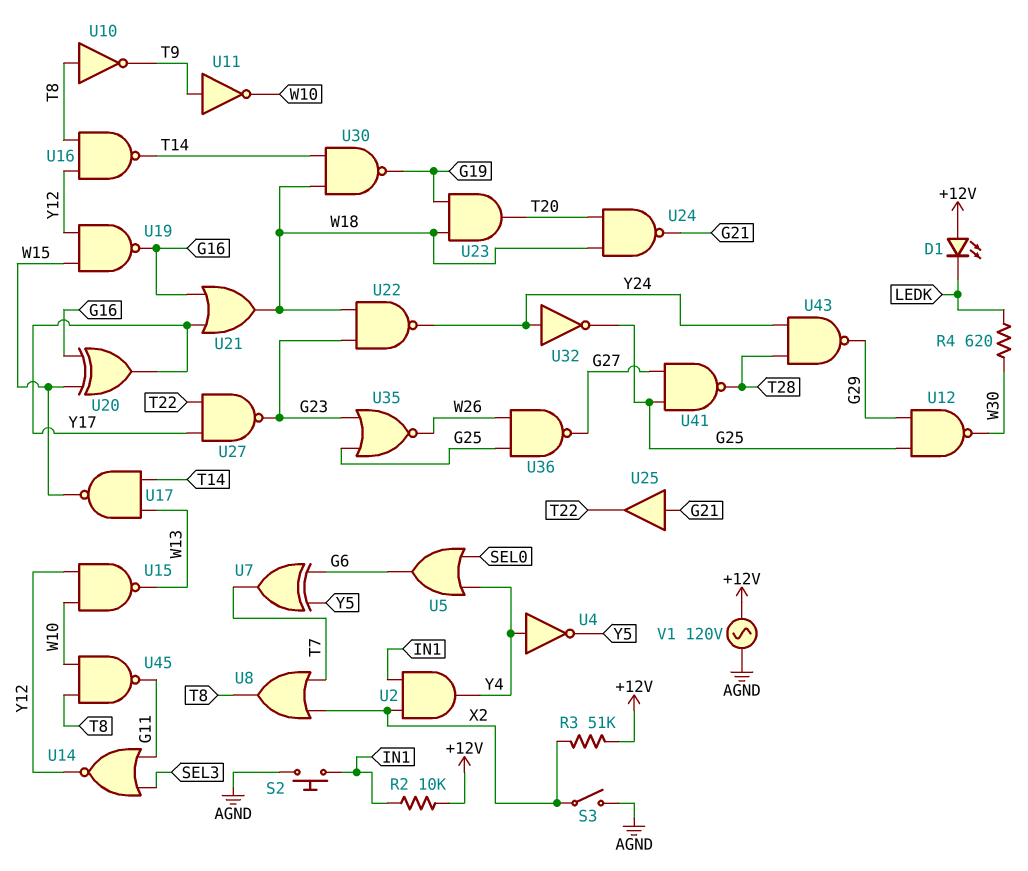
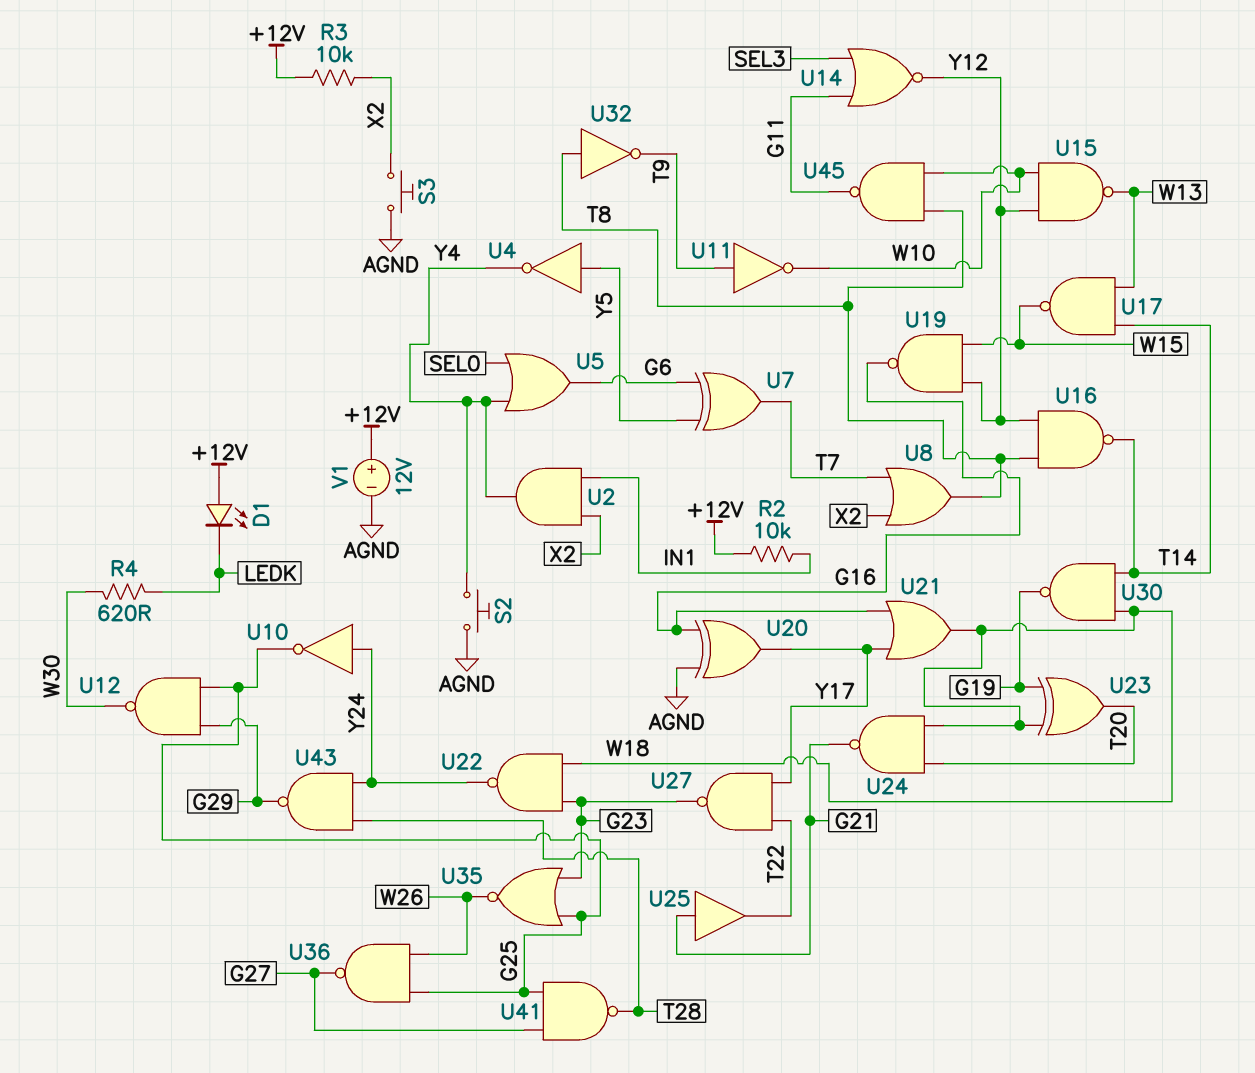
R3: 51k (+12V, X2) -> 10k (+12V, X2)
S2: button (AGND, IN1) -> button (AGND, Y4)
S3: switch (AGND, X2) -> button (AGND, X2)
U4: NOT (in Y4, out Y5) -> NOT (in Y5, out Y4)
U10: NOT (in T8, out T9) -> NOT (in Y24, out G25)
U20: XOR (in G16, in W15, out Y17) -> XOR (in AGND, in G16, out Y17)
U23: AND (in G19, in W18, out T20) -> XOR (in G19, in W18, out T20)
U32: NOT (in Y24, out G25) -> NOT (in T8, out T9)
V1: AC 120V (+12V, AGND) -> 12V (plus +12V, minus AGND)

